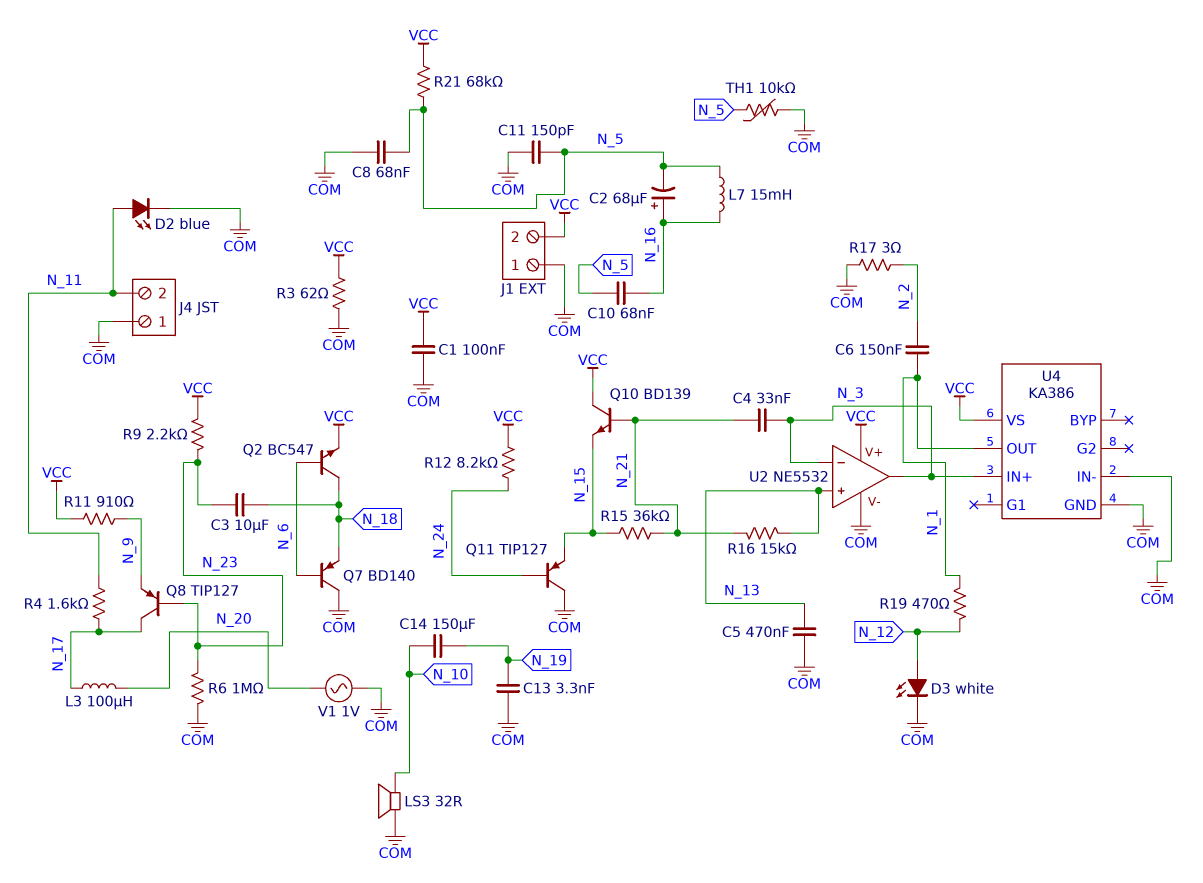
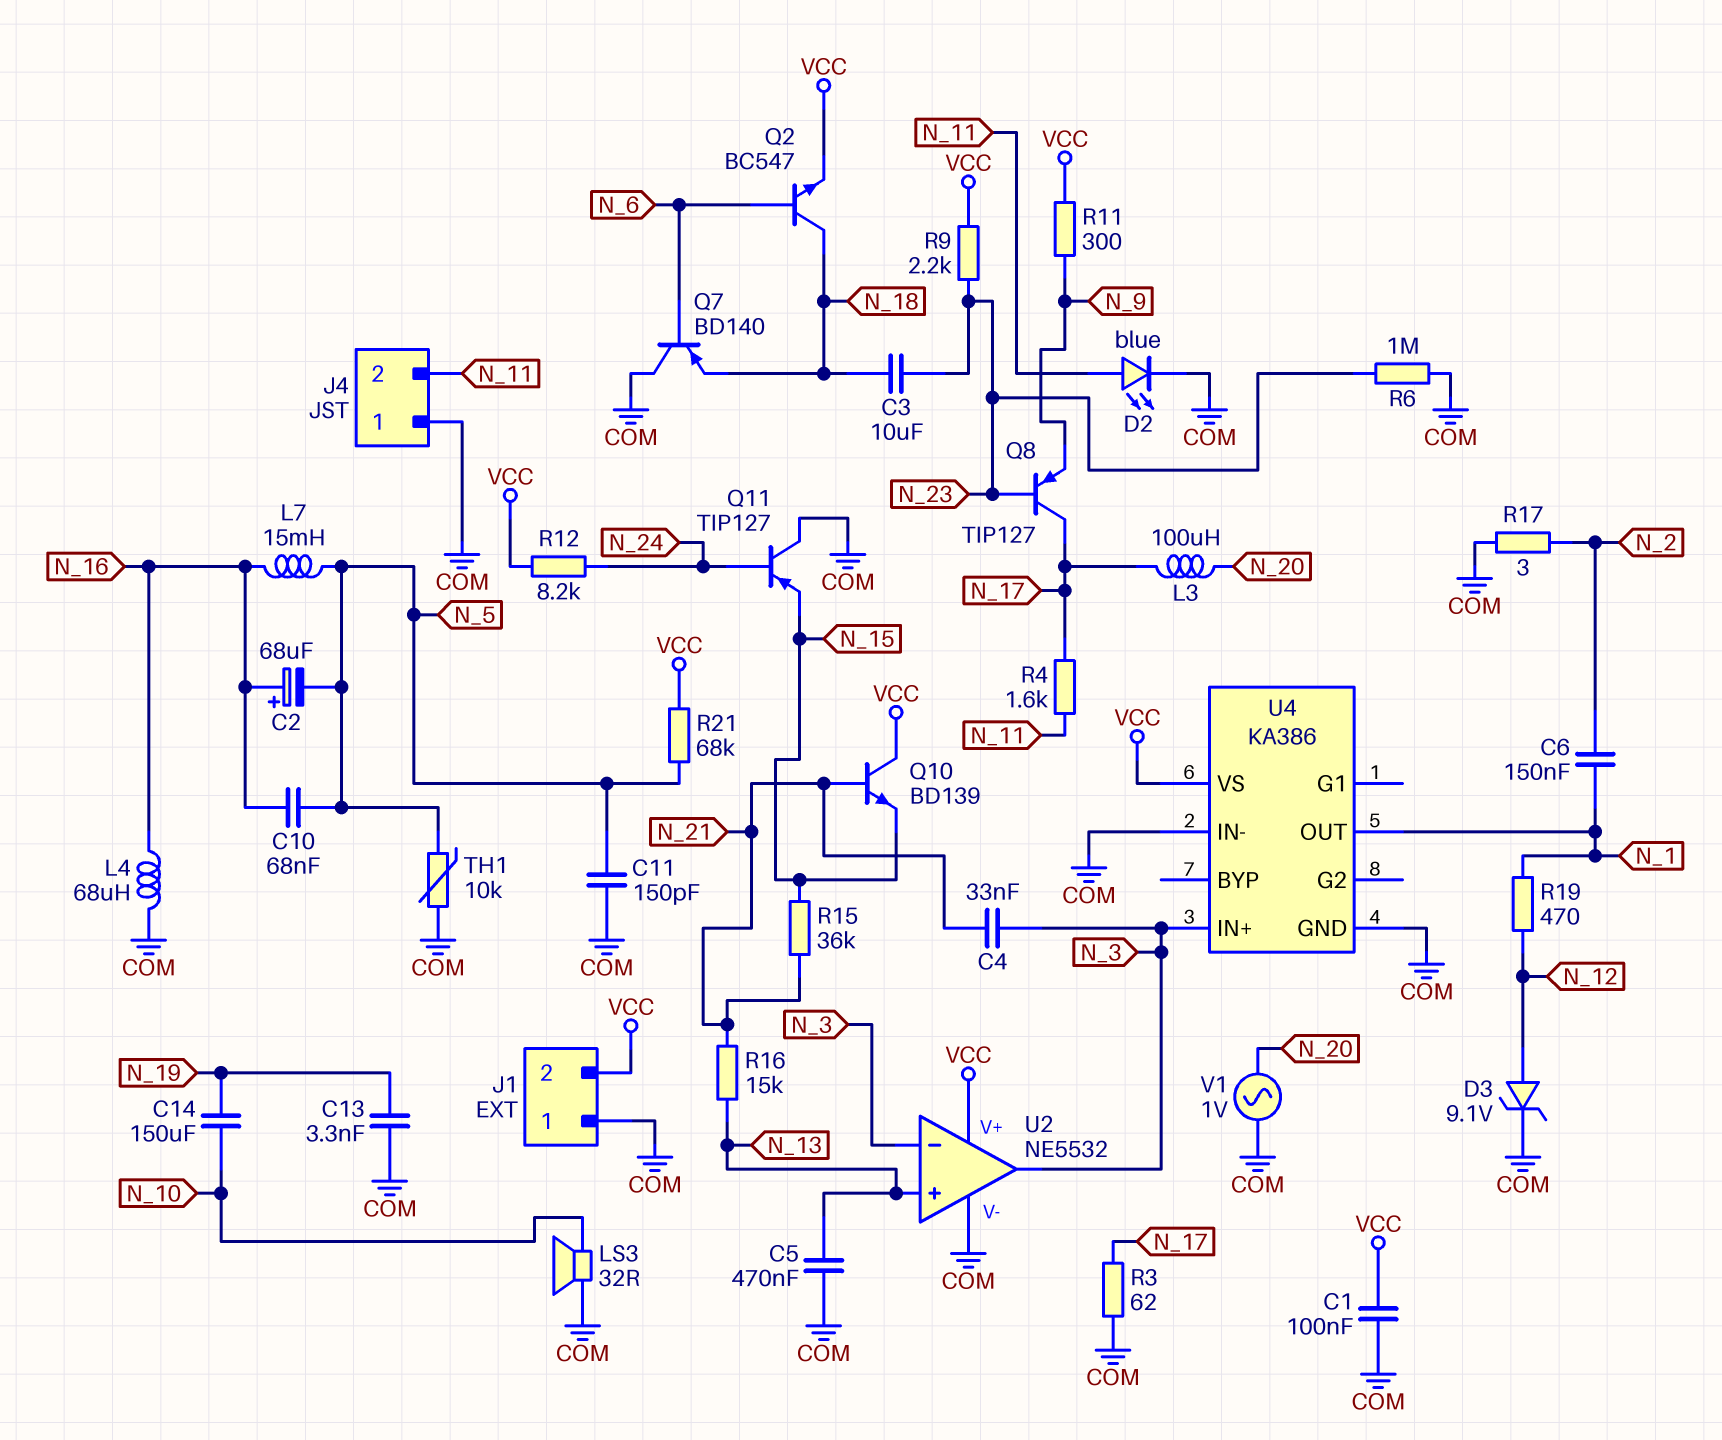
C8: 68nF (COM, N_5) -> none
D3: LED white (A N_12, K COM) -> zener 9.1V (A N_12, K COM)
L4: none -> 68uH (COM, N_16)
R3: 62 (COM, VCC) -> 62 (COM, N_17)
R11: 910 (N_9, VCC) -> 300 (N_9, VCC)

